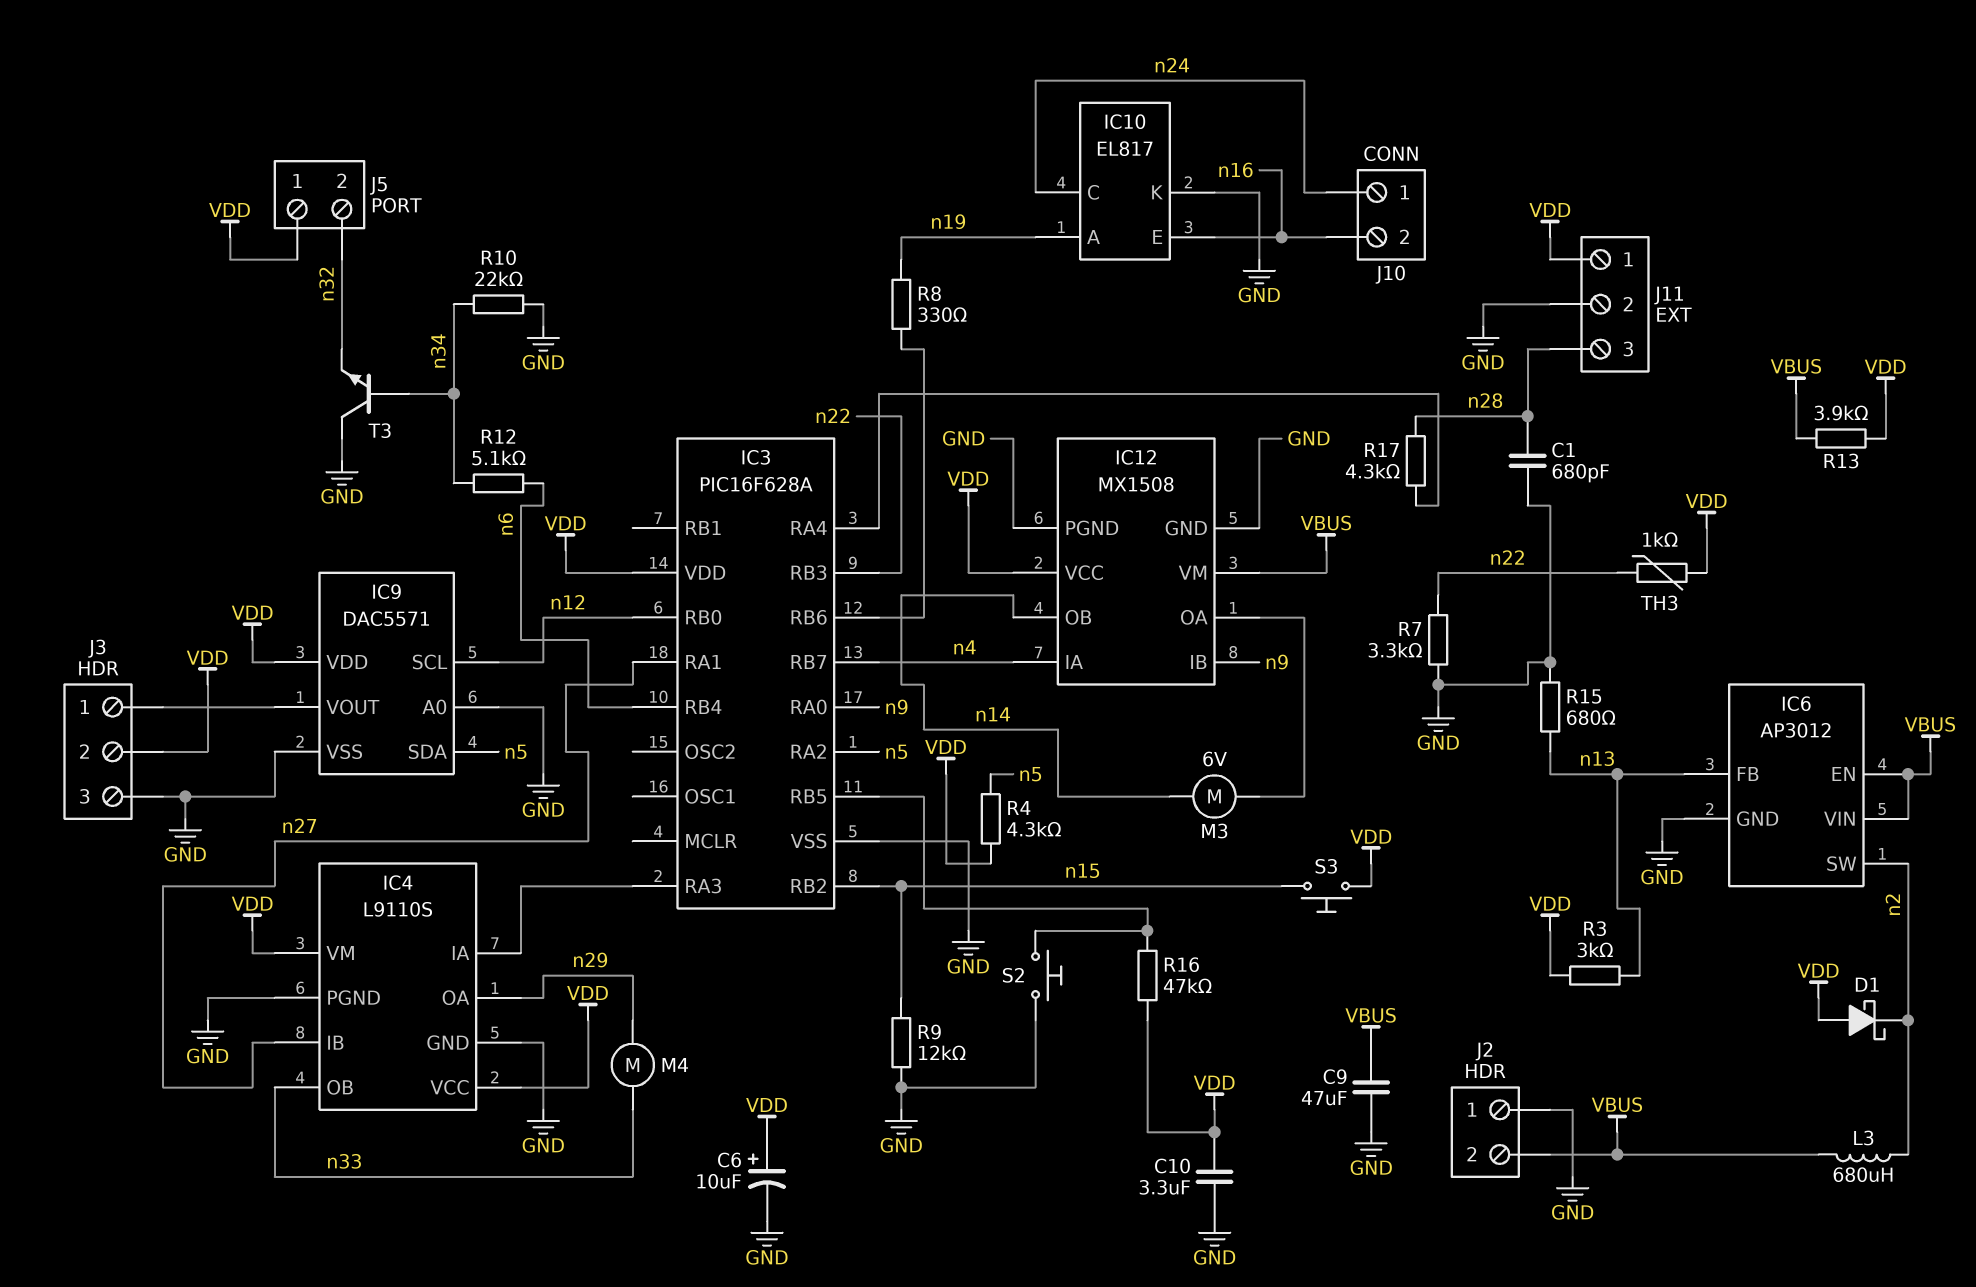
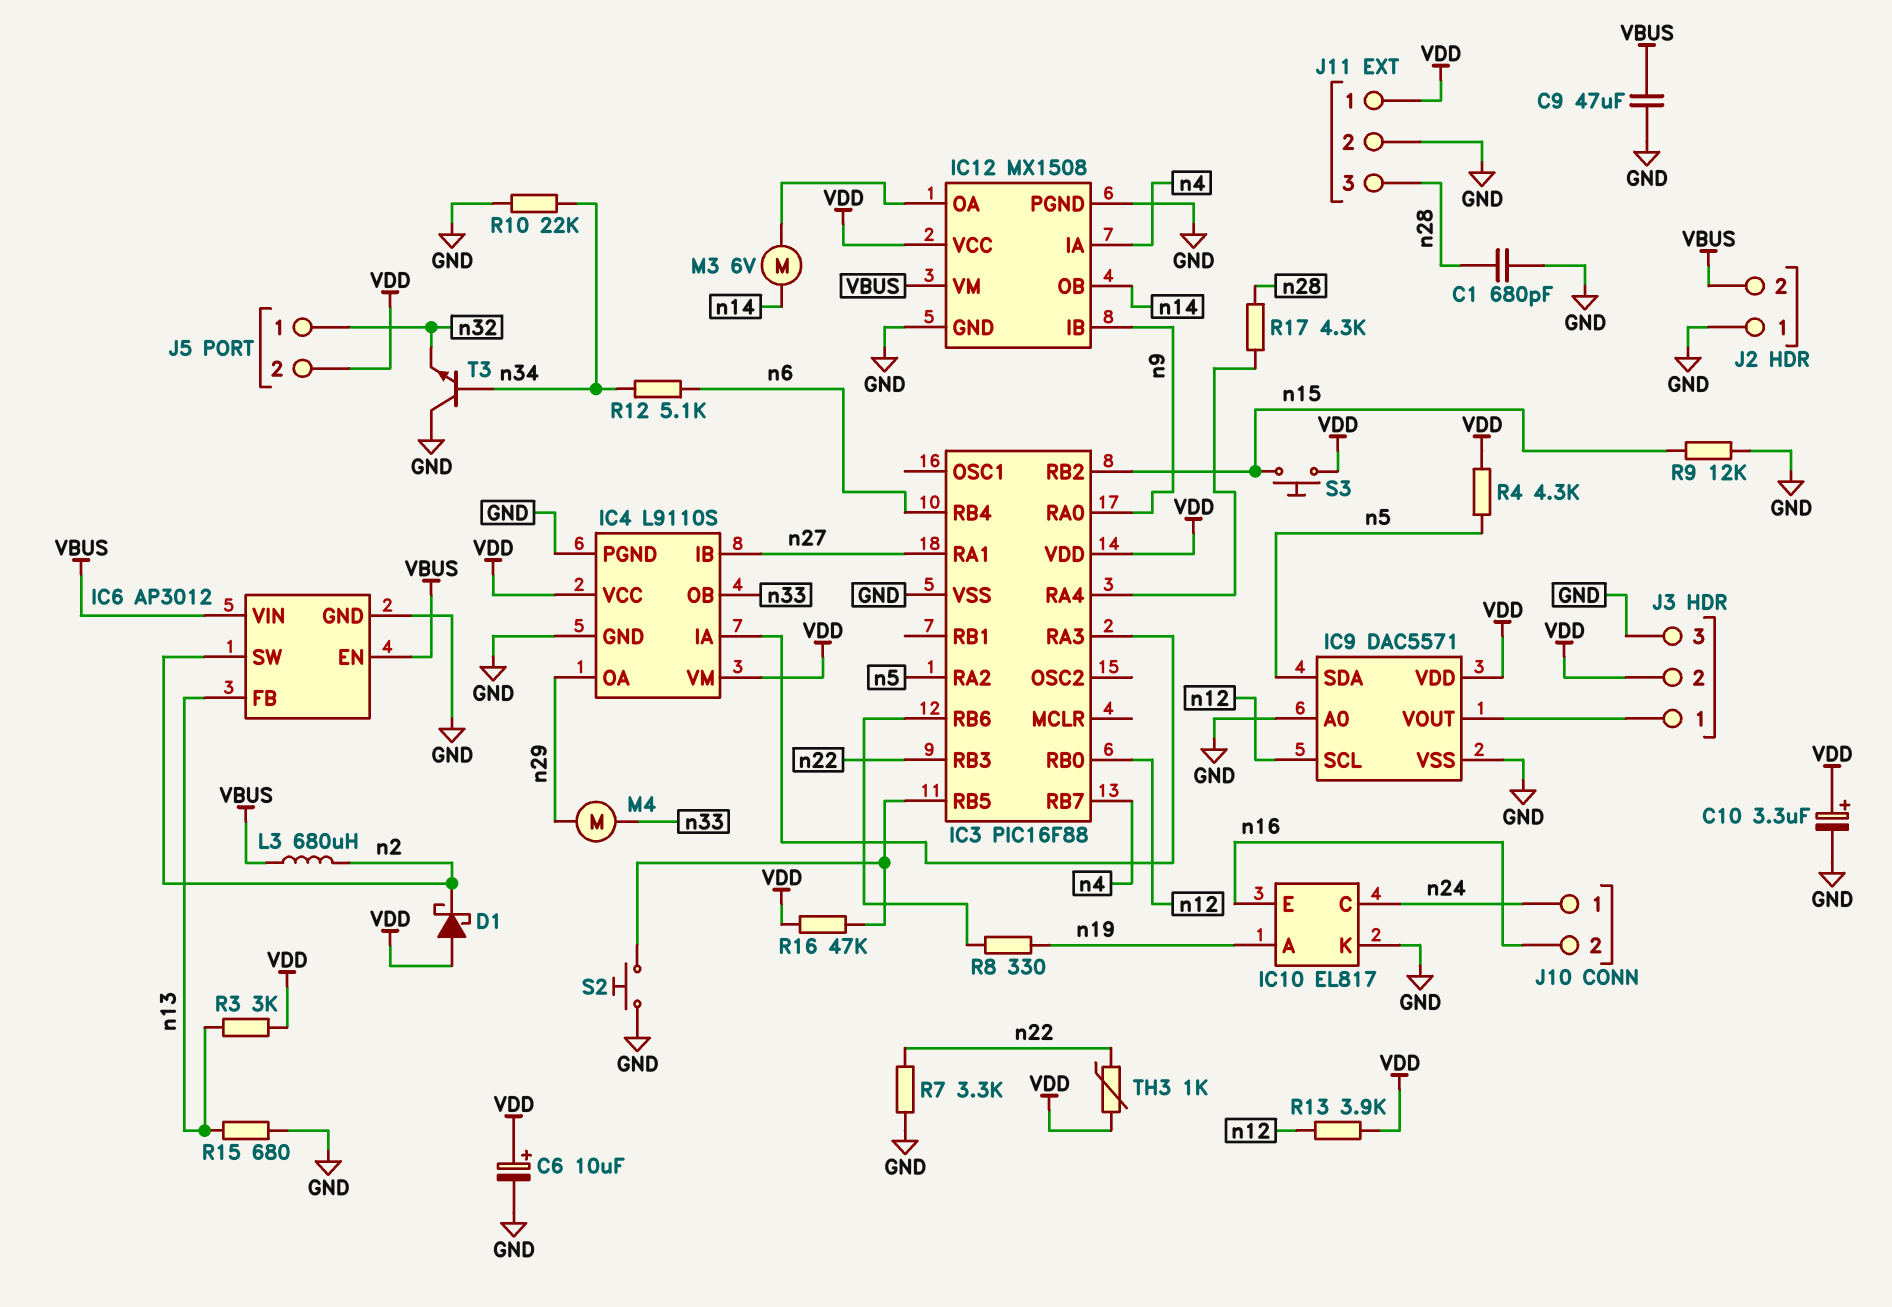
C10: 3.3uF (GND, VDD) -> 3.3uF (plus VDD, minus GND)
IC3: PIC16F628A -> PIC16F88
J5 pin 1: VDD -> n32
J5 pin 2: n32 -> VDD
R13: 3.9k (VBUS, VDD) -> 3.9k (VDD, n12)

